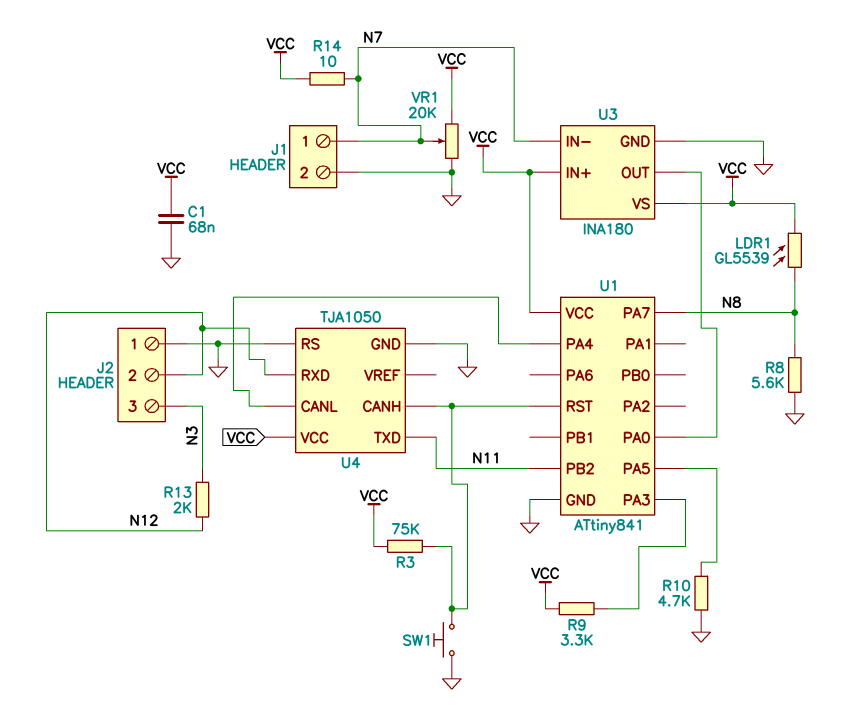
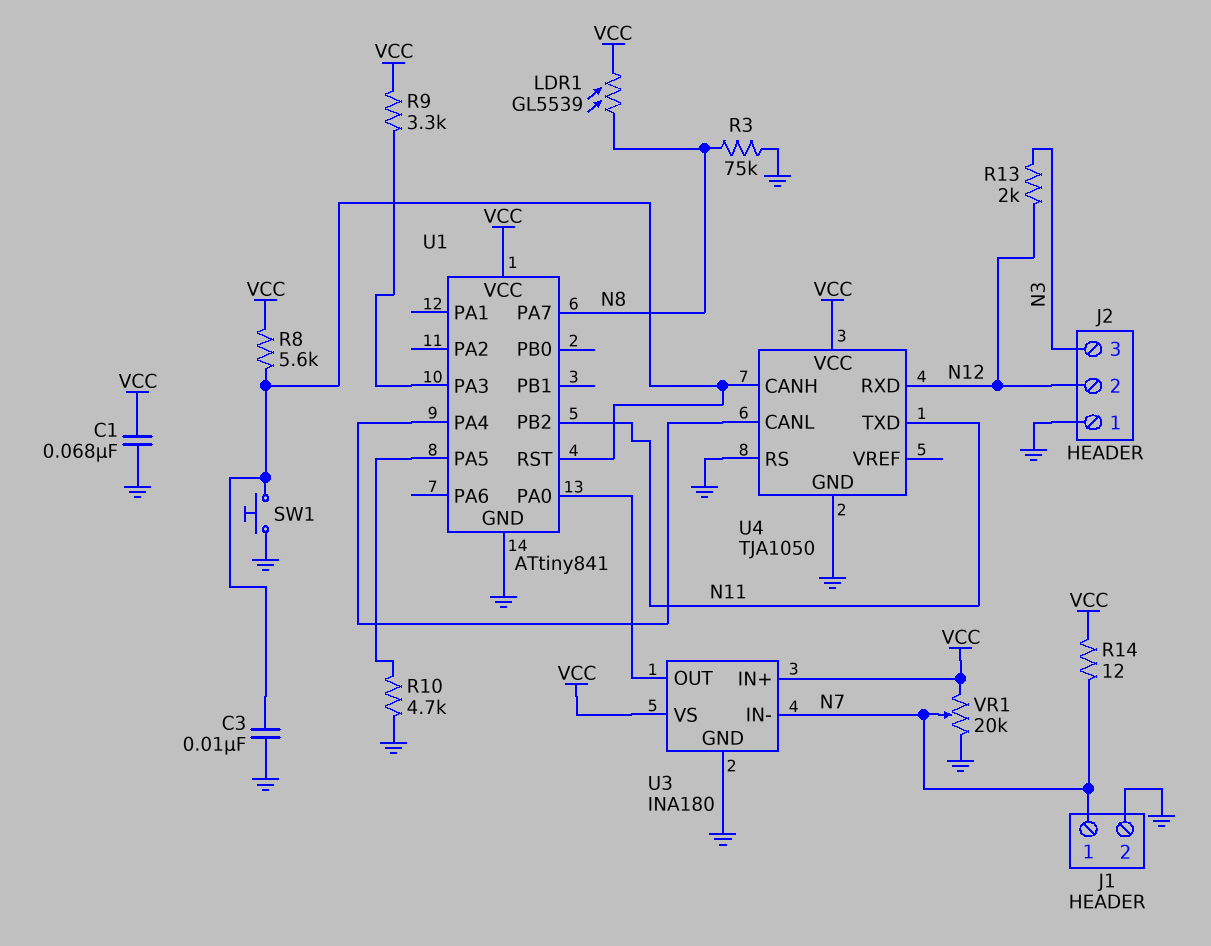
C3: none -> 10nF (GND, U1/RST)
R3: 75k (U1/RST, VCC) -> 75k (GND, N8)
R8: 5.6k (GND, N8) -> 5.6k (U1/RST, VCC)
R14: 10 (N7, VCC) -> 12 (N7, VCC)

